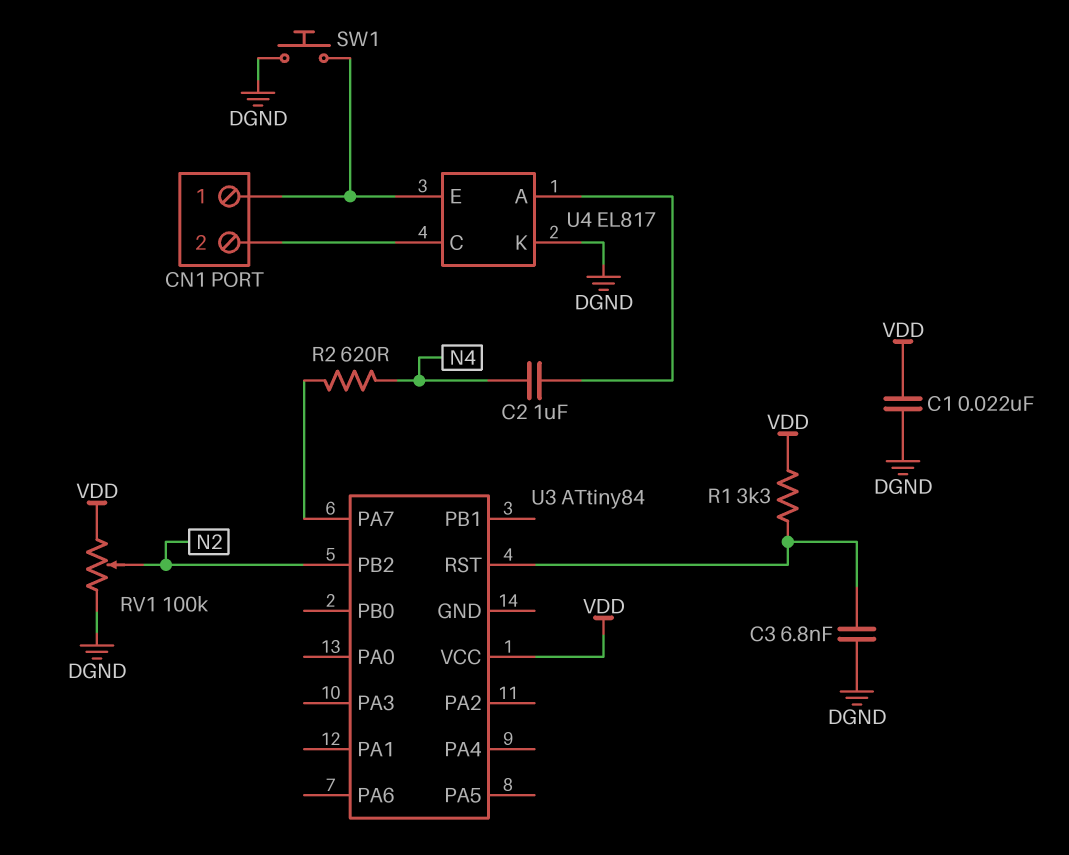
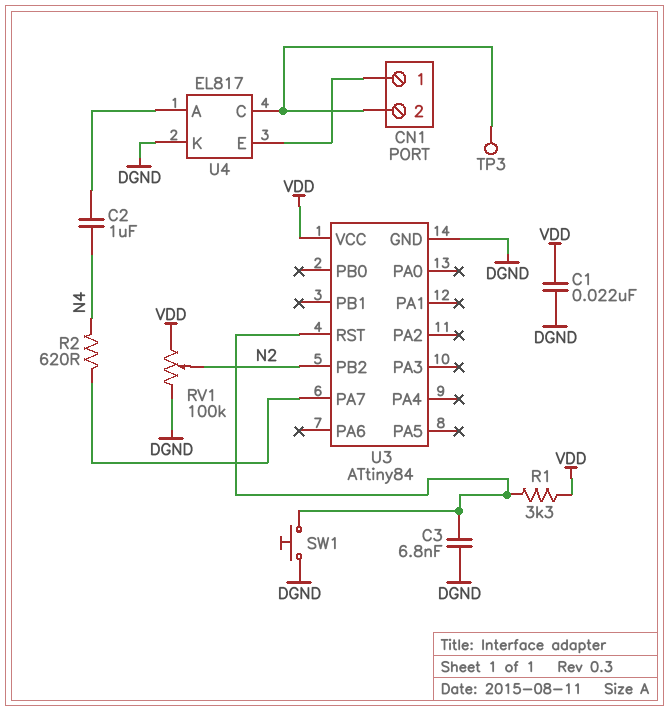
SW1: button (CN1/1, DGND) -> button (DGND, U3/RST)
TP3: none -> test point (CN1/2)
U3 pin GND: none -> DGND

